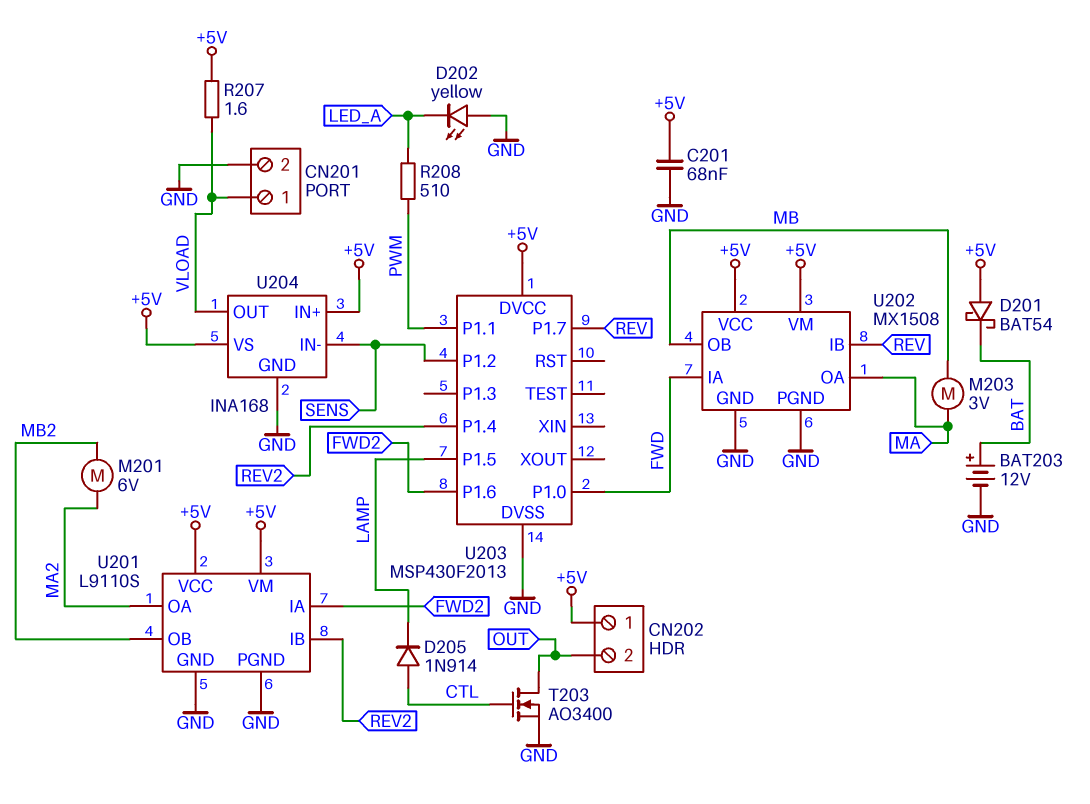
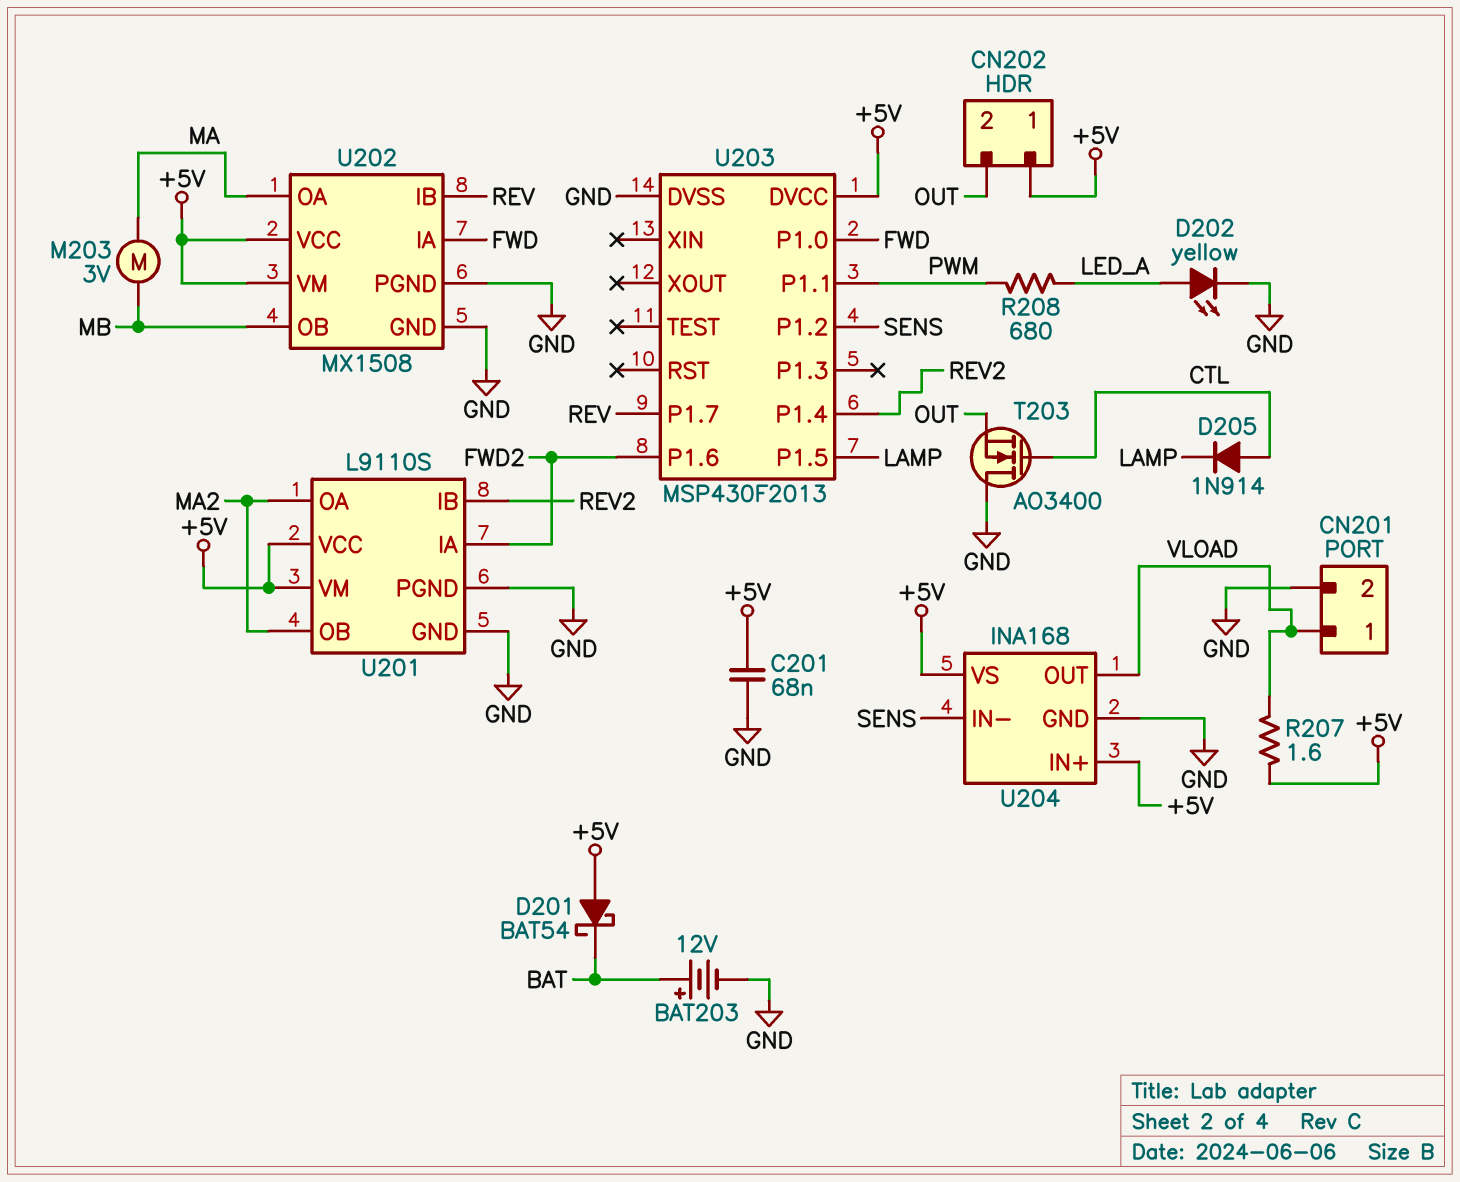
D202: LED yellow (A GND, K LED_A) -> LED yellow (A LED_A, K GND)
M201: motor 6V (MA2, MB2) -> none
R208: 510 (LED_A, PWM) -> 680 (LED_A, PWM)
T203: NMOS AO3400 (G CTL, D OUT, S GND) -> NMOS AO3400 (G CTL, D GND, S OUT)
U201 pin OB: MB2 -> MA2

